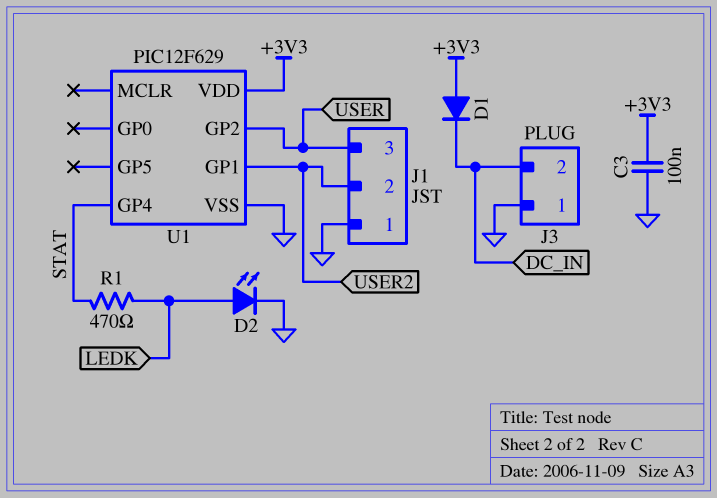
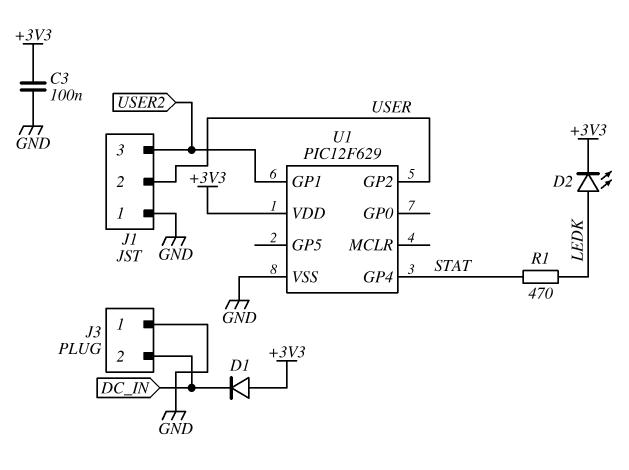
D2: LED (A LEDK, K GND) -> LED (A LEDK, K +3V3)
J1 pin 2: USER2 -> USER
J1 pin 3: USER -> USER2

